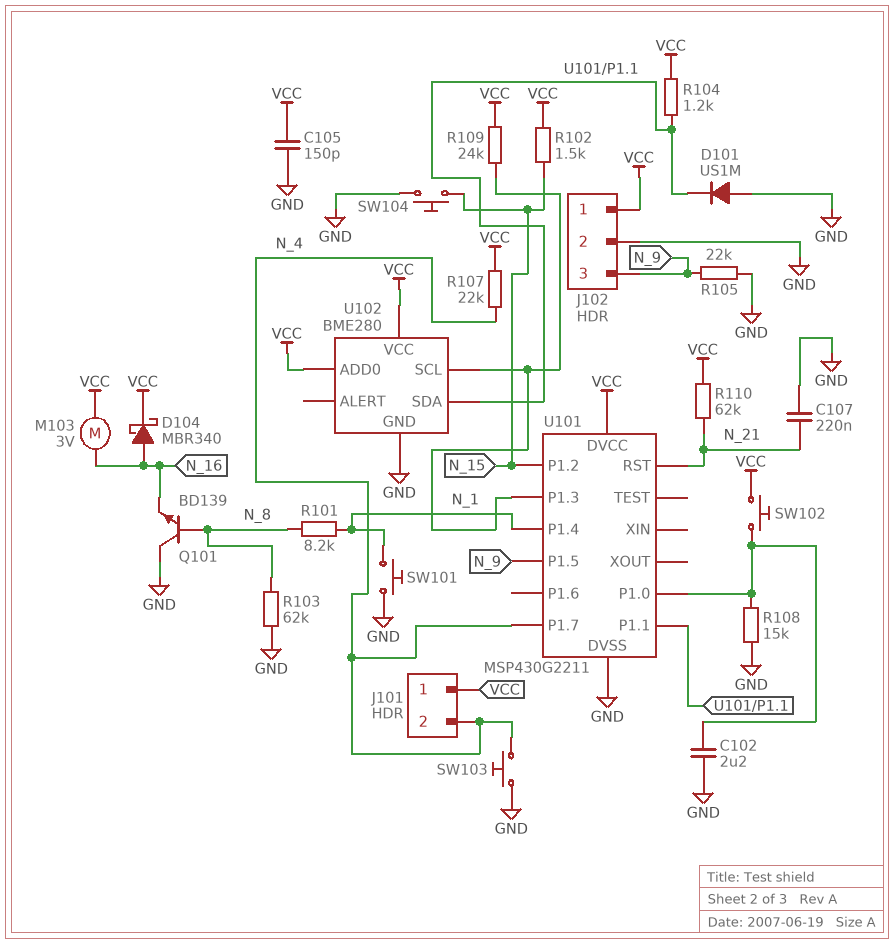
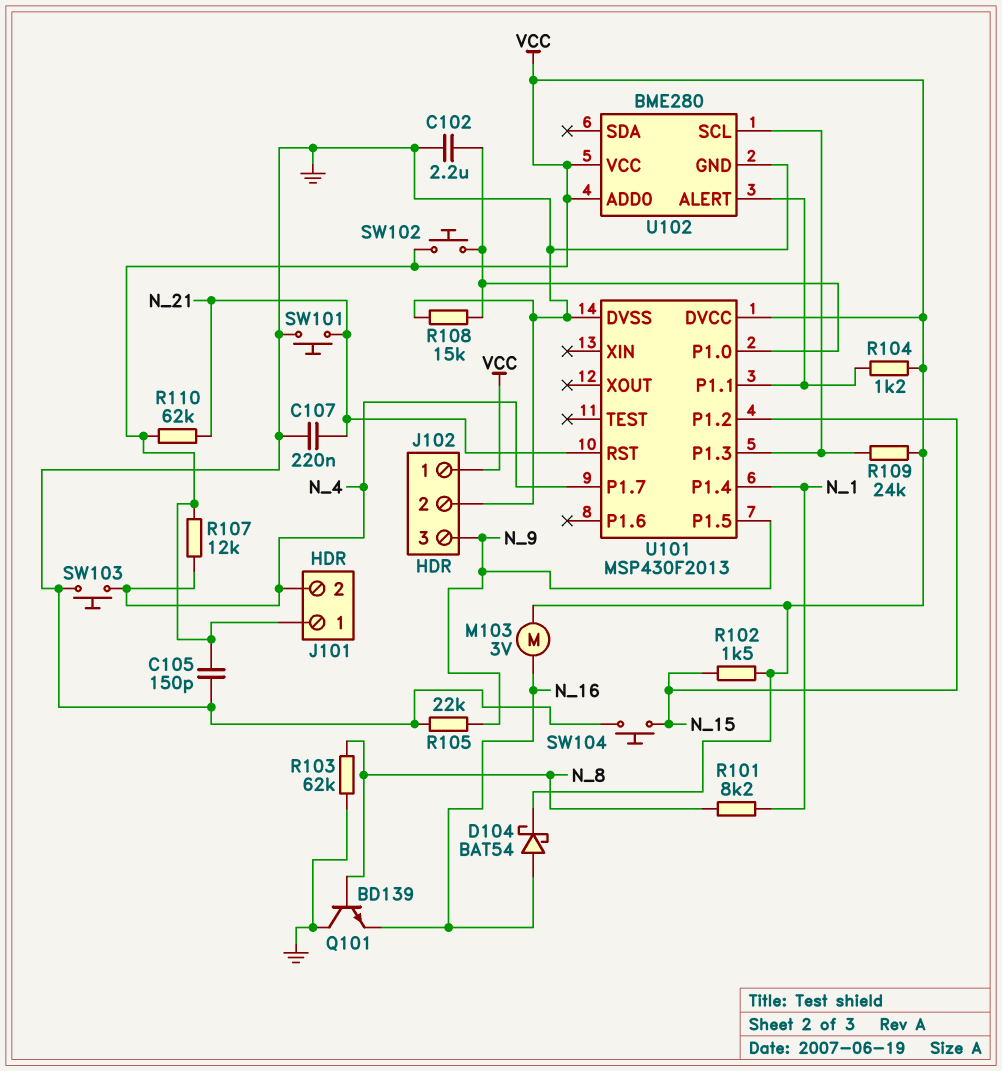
D101: diode US1M (A GND, K U101/P1.1) -> none
D104: schottky MBR340 (A N_16, K VCC) -> schottky BAT54 (A N_16, K VCC)
R107: 22k (N_4, VCC) -> 12k (N_4, VCC)
SW101: button (GND, N_1) -> button (GND, N_21)
U101: MSP430G2211 -> MSP430F2013
U102 pin ALERT: none -> U101/P1.1
U102 pin SDA: U101/P1.1 -> none

